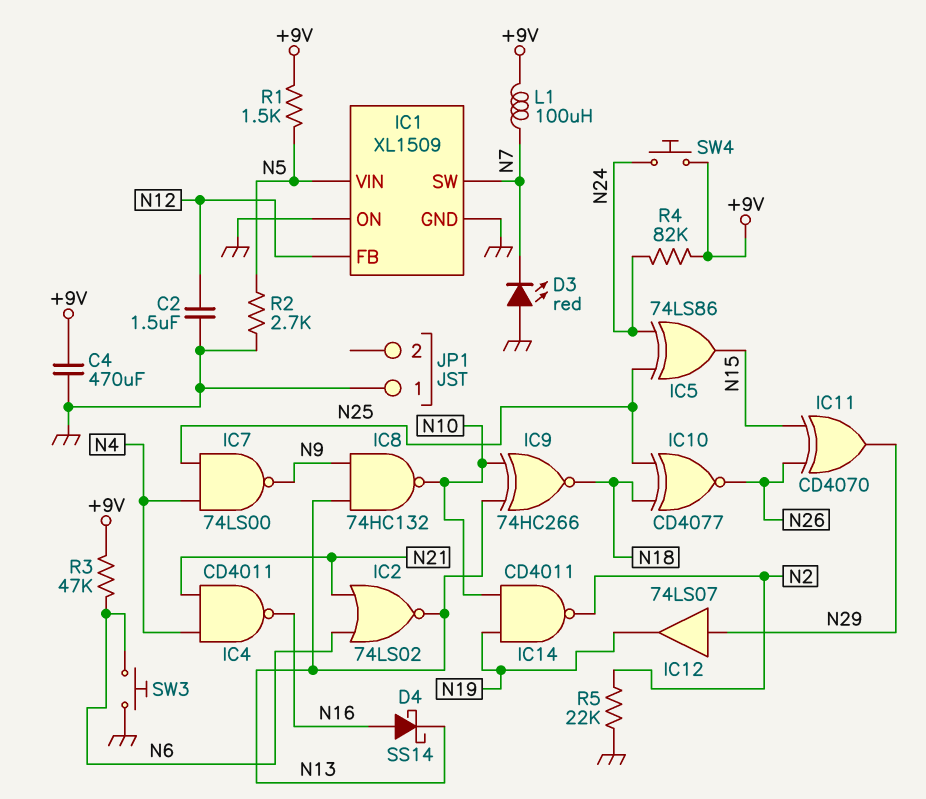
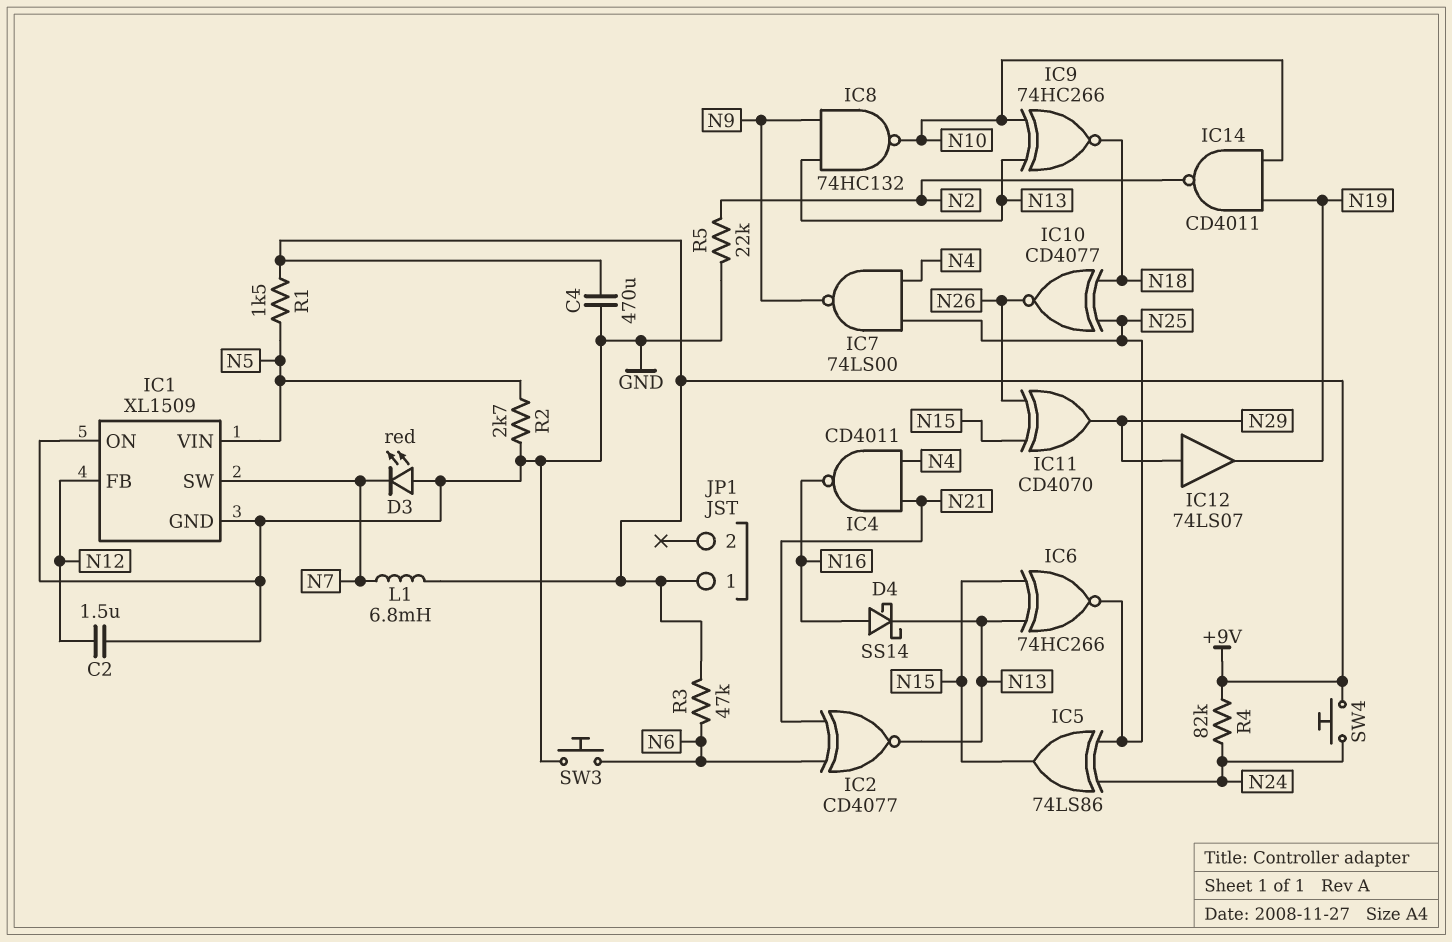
IC2: NOR 74LS02 (in N6, in N21, out N13) -> XNOR CD4077 (in N6, in N21, out N13)
IC6: none -> XNOR 74HC266 (in N13, in N15, out N25)
JP1 pin 1: GND -> +9V
L1: 100uH (+9V, N7) -> 6.8mH (+9V, N7)

